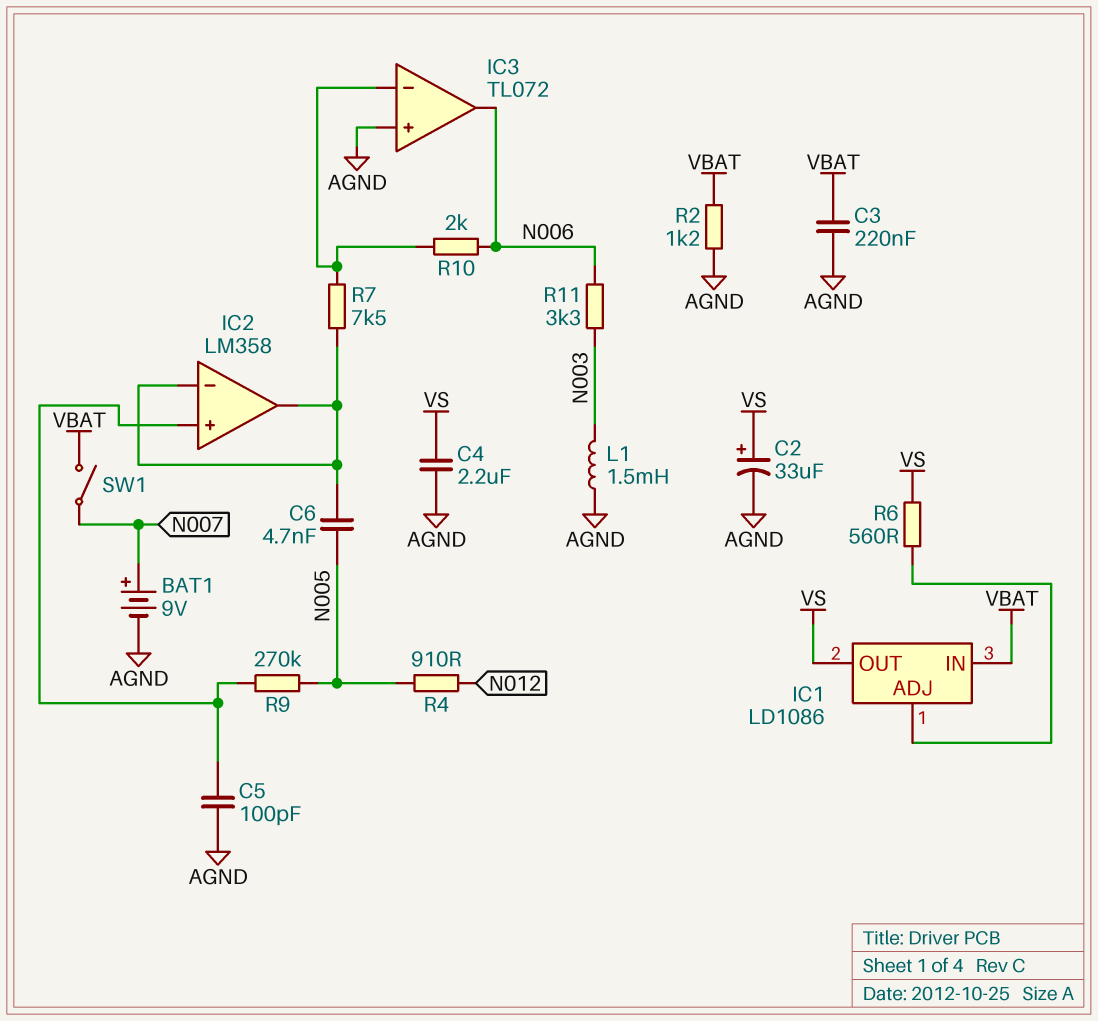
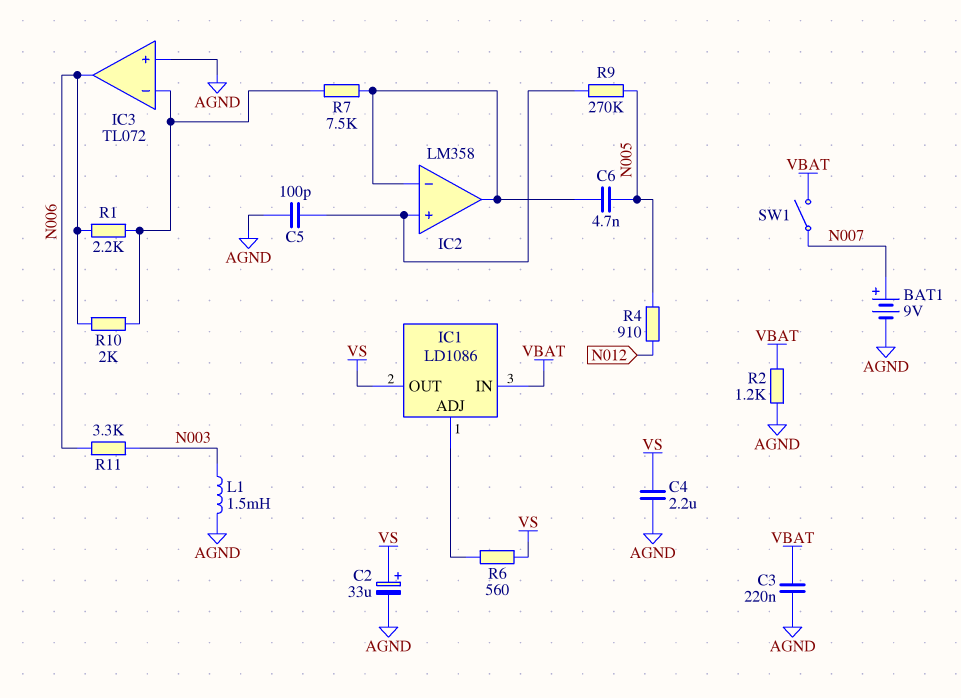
R1: none -> 2.2k (IC3/in-, N006)

